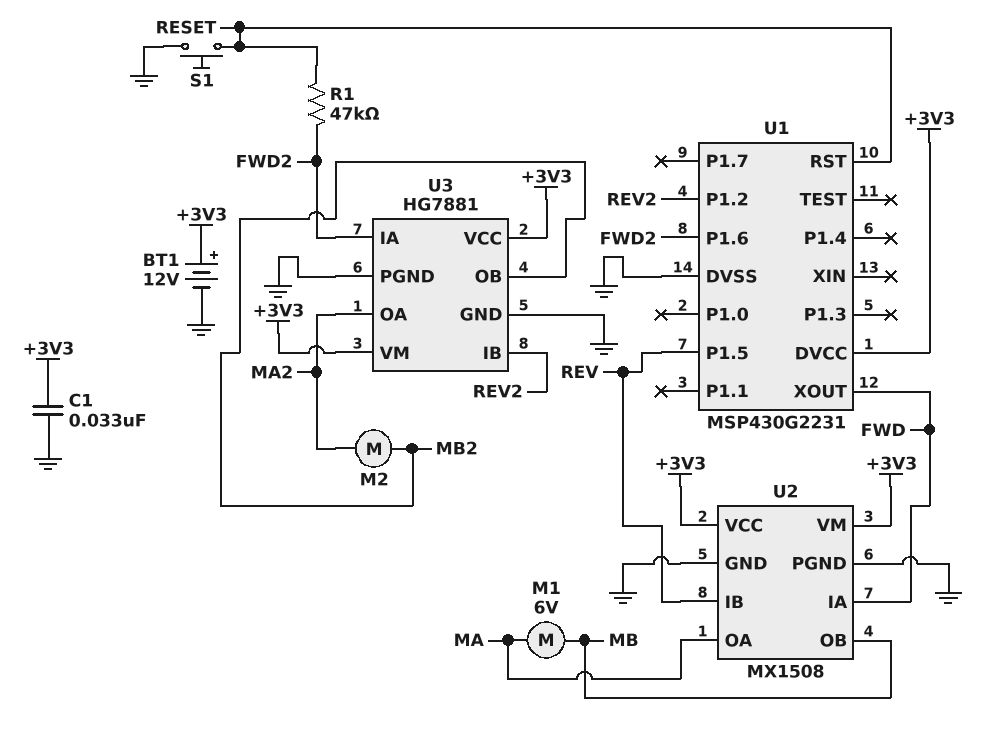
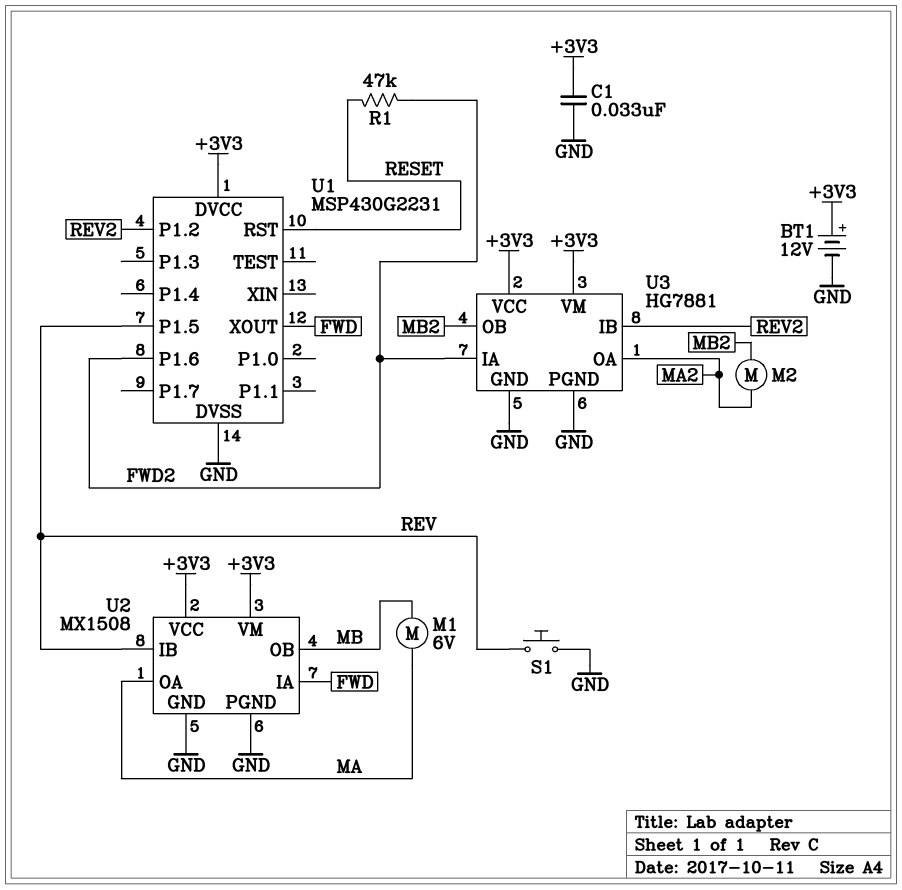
S1: button (GND, RESET) -> button (GND, REV)

